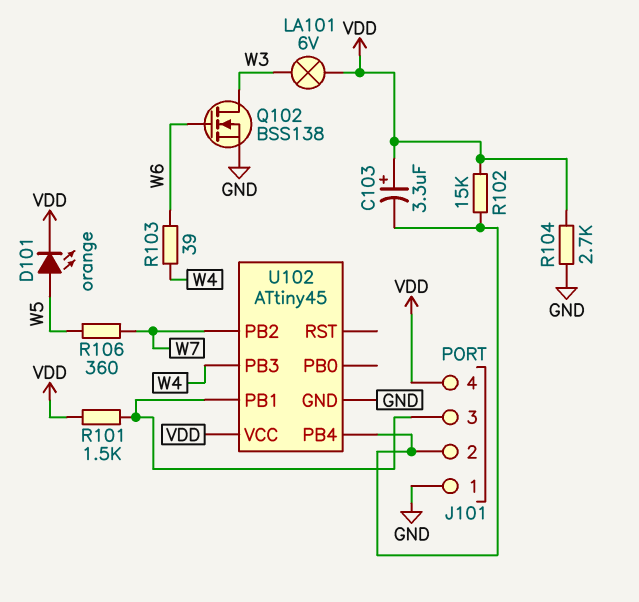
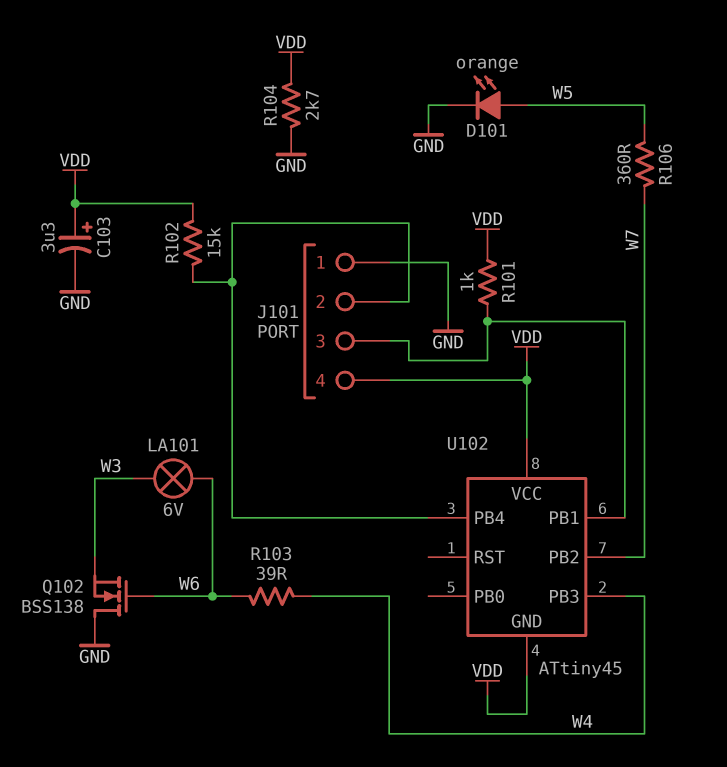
C103: 3.3uF (plus VDD, minus J101/2) -> 3.3uF (plus VDD, minus GND)
D101: LED orange (A W5, K VDD) -> LED orange (A W5, K GND)
LA101: lamp 6V (VDD, W3) -> lamp 6V (W3, W6)
Q102: NMOS BSS138 (G W6, D W3, S GND) -> NMOS BSS138 (G W6, D GND, S W3)
R101: 1.5k (J101/3, VDD) -> 1k (J101/3, VDD)
U102 pin GND: GND -> VDD

